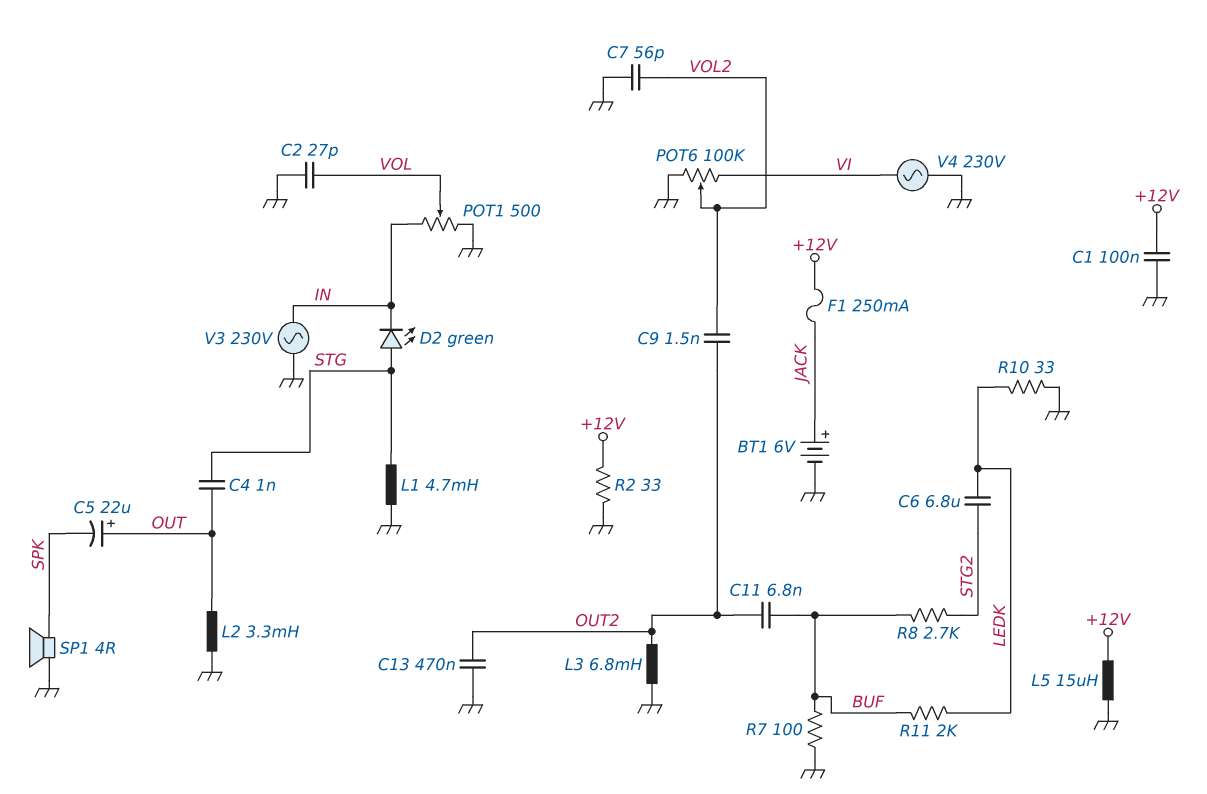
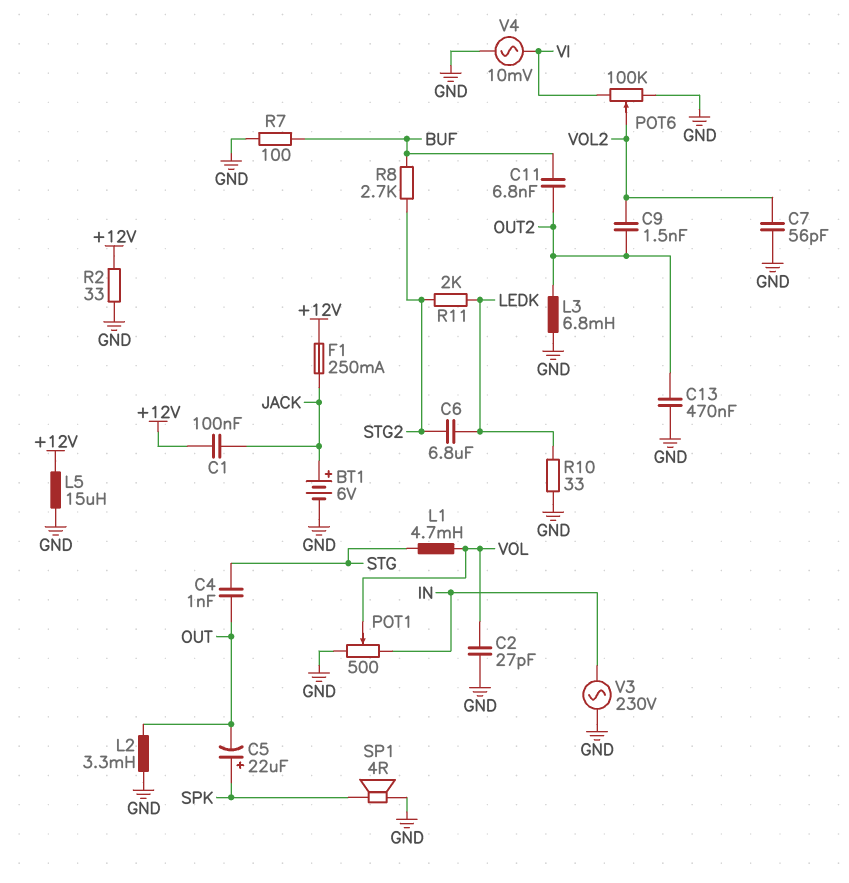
C1: 100nF (+12V, GND) -> 100nF (+12V, JACK)
C5: 22uF (plus OUT, minus SPK) -> 22uF (plus SPK, minus OUT)
D2: LED green (A STG, K IN) -> none
L1: 4.7mH (GND, STG) -> 4.7mH (STG, VOL)
R11: 2k (BUF, LEDK) -> 2k (LEDK, STG2)
V4: AC 230V (GND, VI) -> AC 10mV (GND, VI)

